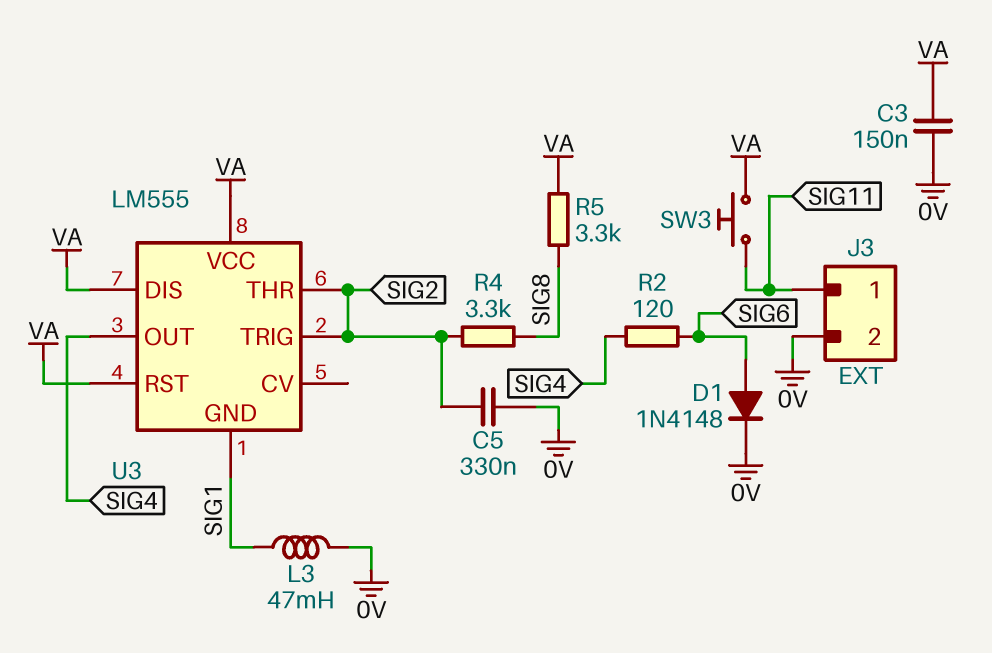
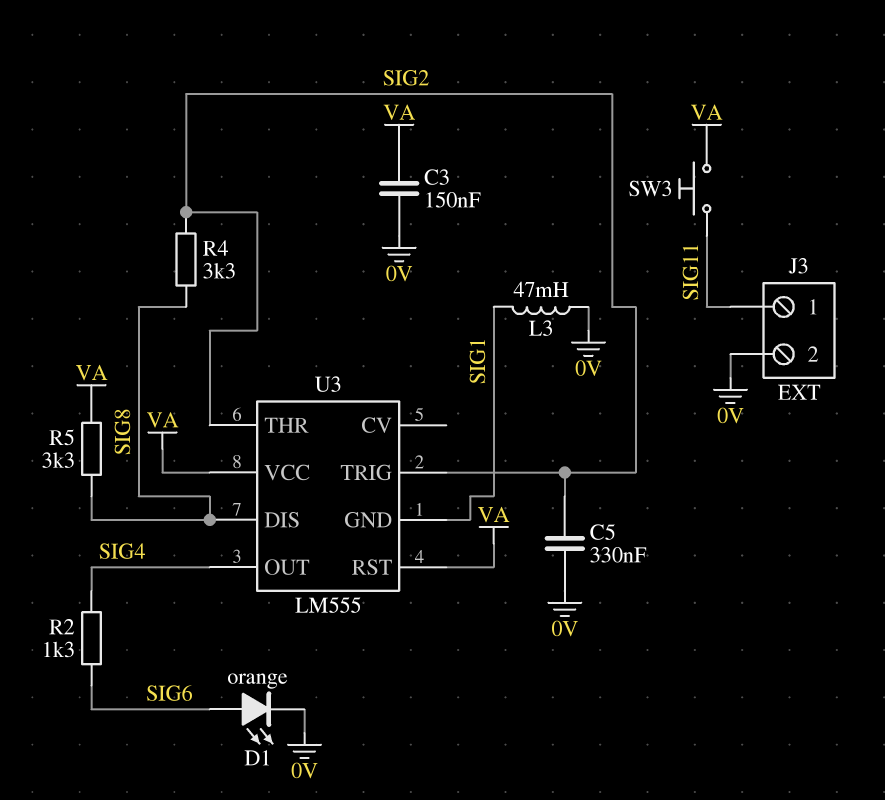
D1: diode 1N4148 (A SIG6, K 0V) -> LED orange (A SIG6, K 0V)
R2: 120 (SIG4, SIG6) -> 1.3k (SIG4, SIG6)
U3 pin DIS: VA -> SIG8

